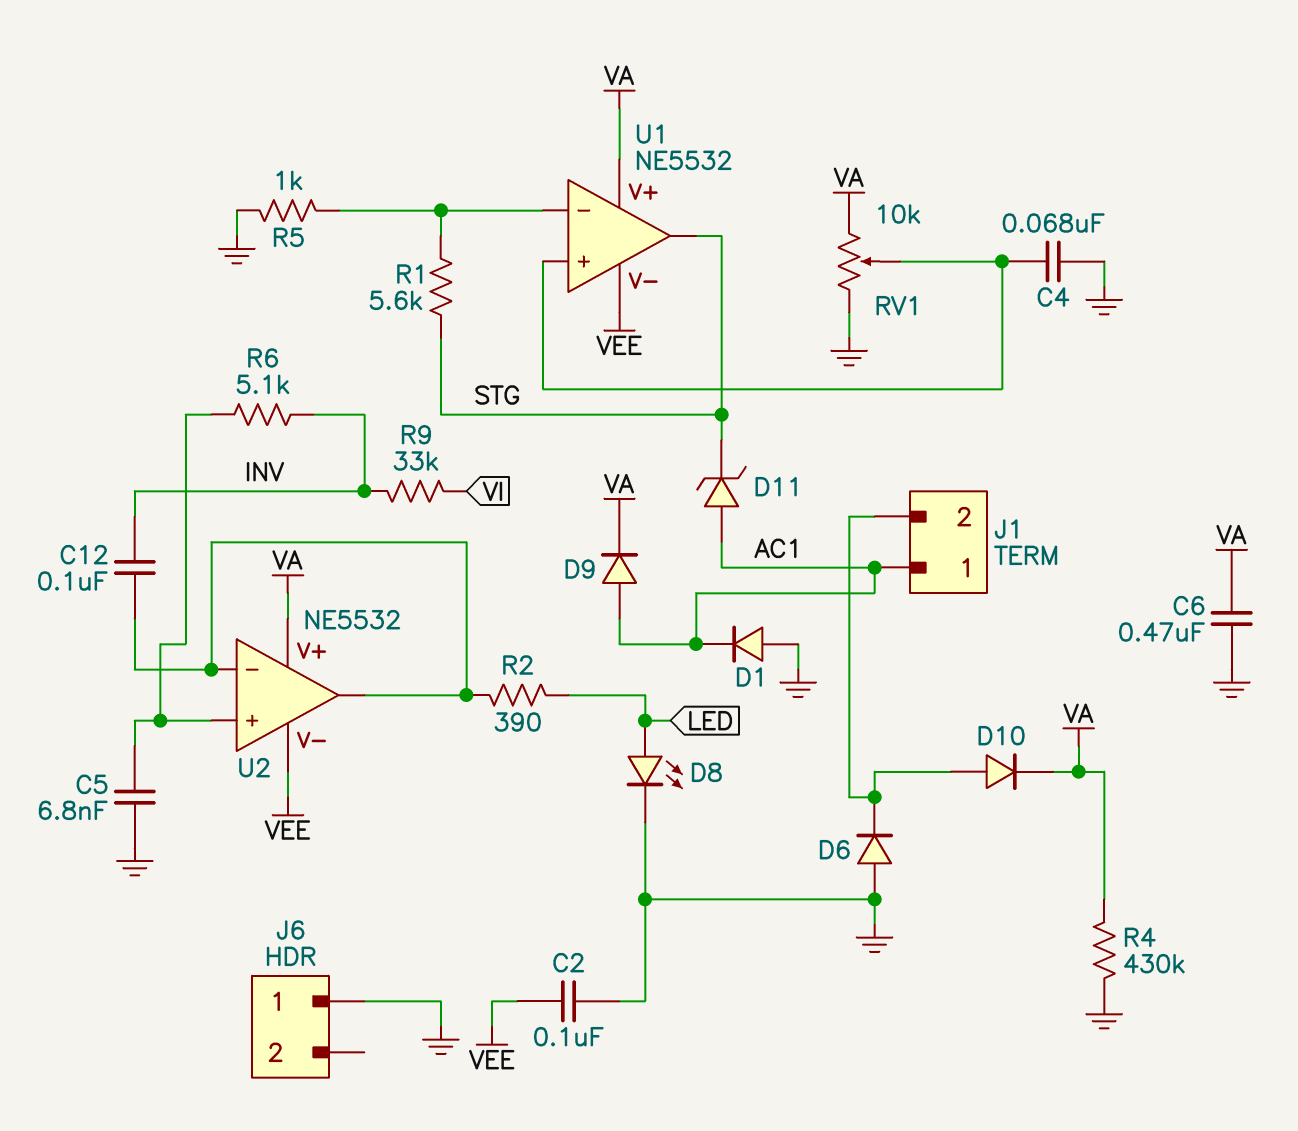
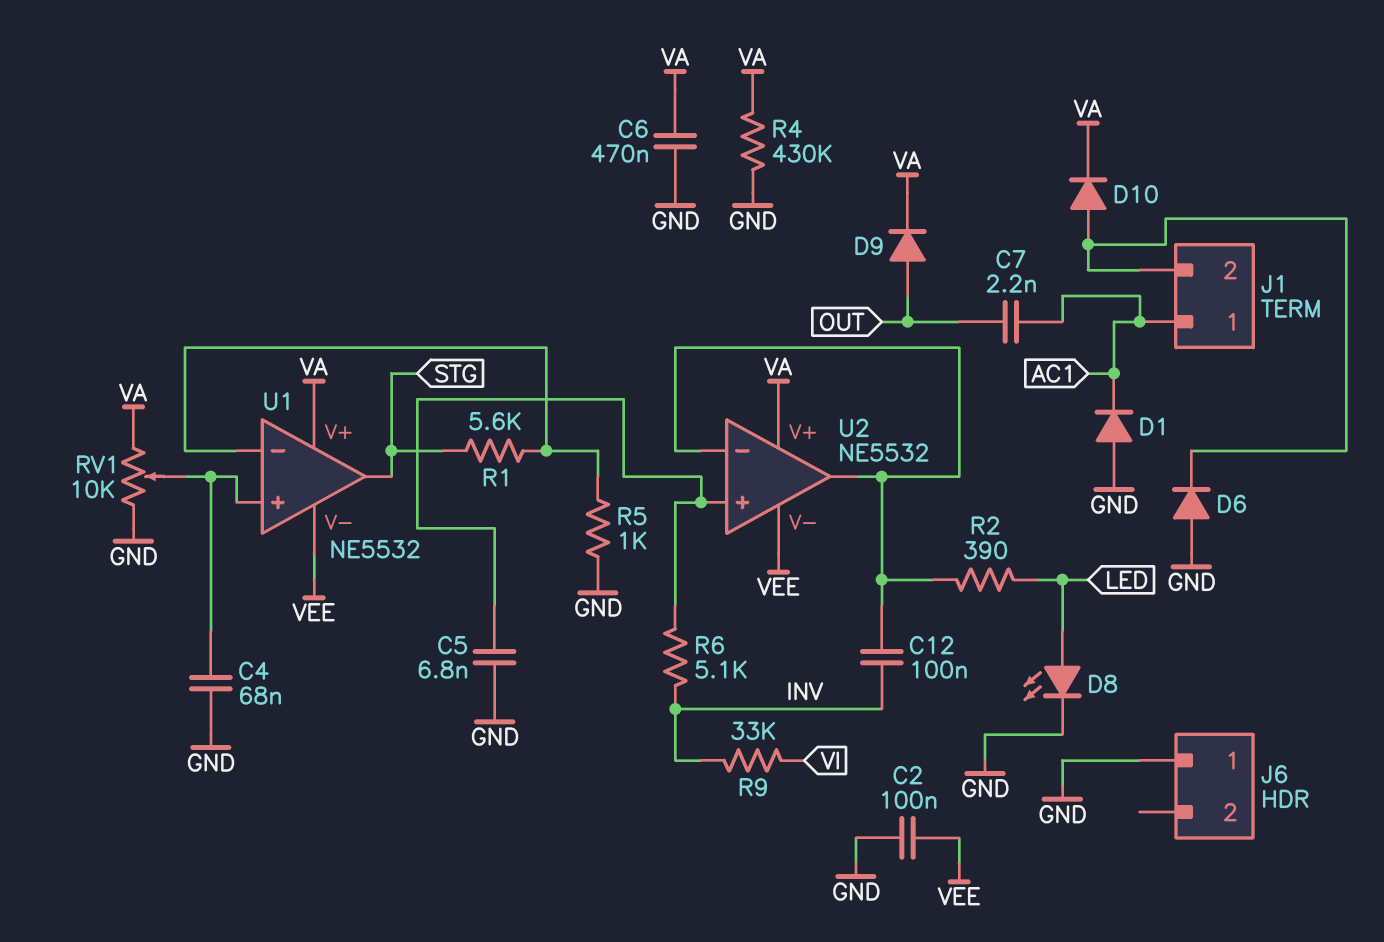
C7: none -> 2.2nF (AC1, OUT)
D9: diode (A AC1, K VA) -> diode (A OUT, K VA)
D11: zener (A AC1, K STG) -> none

